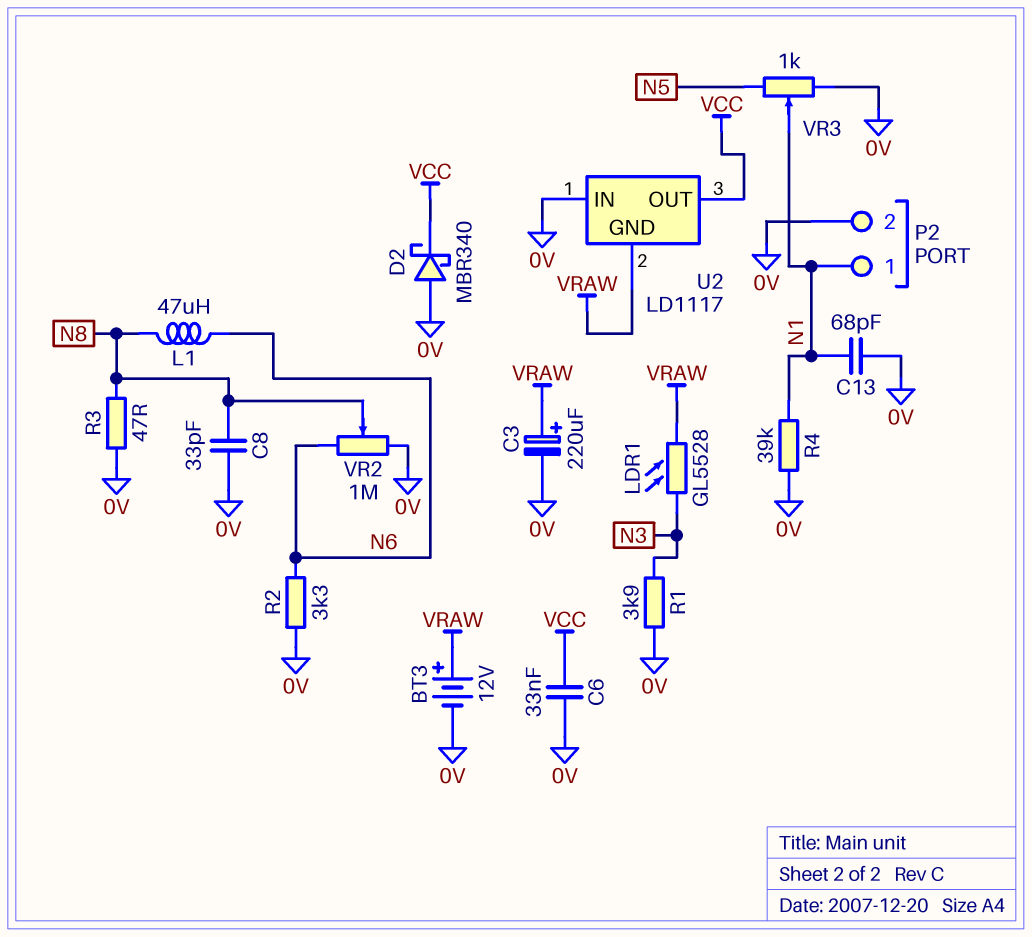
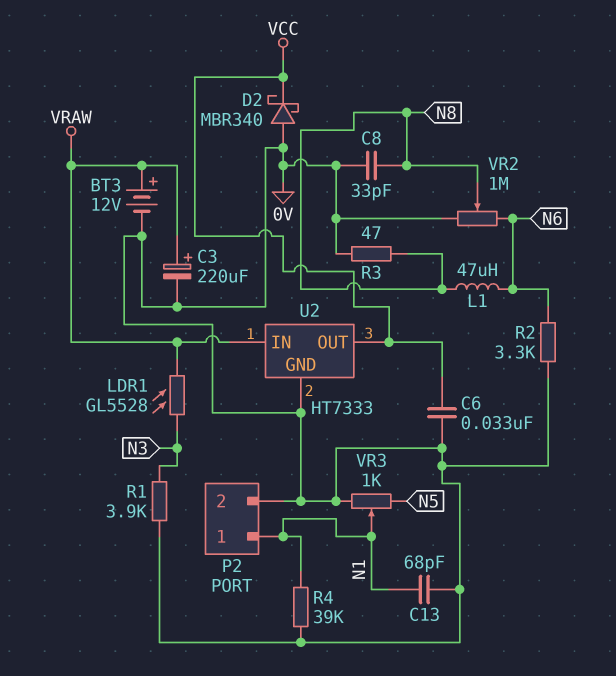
U2: LD1117 -> HT7333
U2 pin GND: VRAW -> 0V
U2 pin IN: 0V -> VRAW

